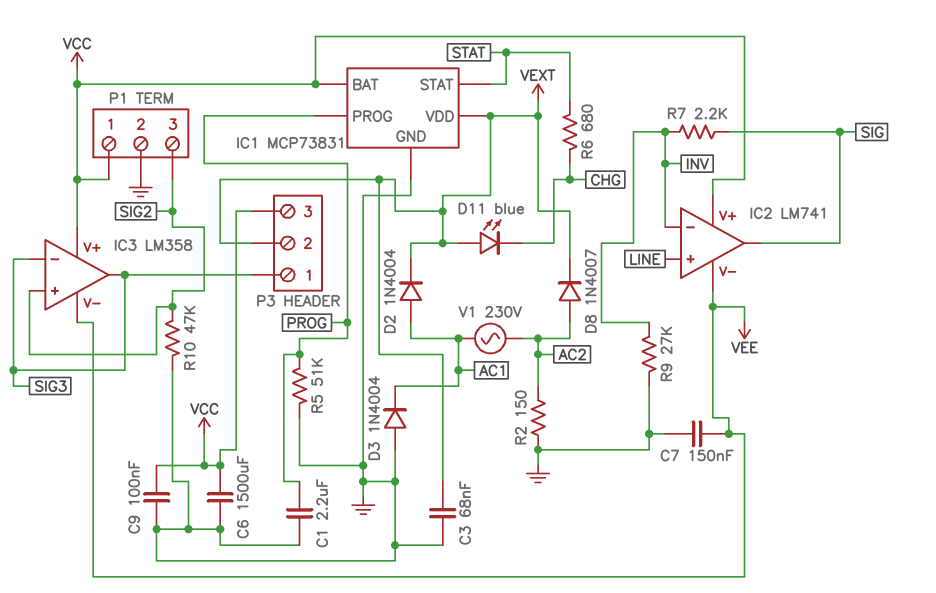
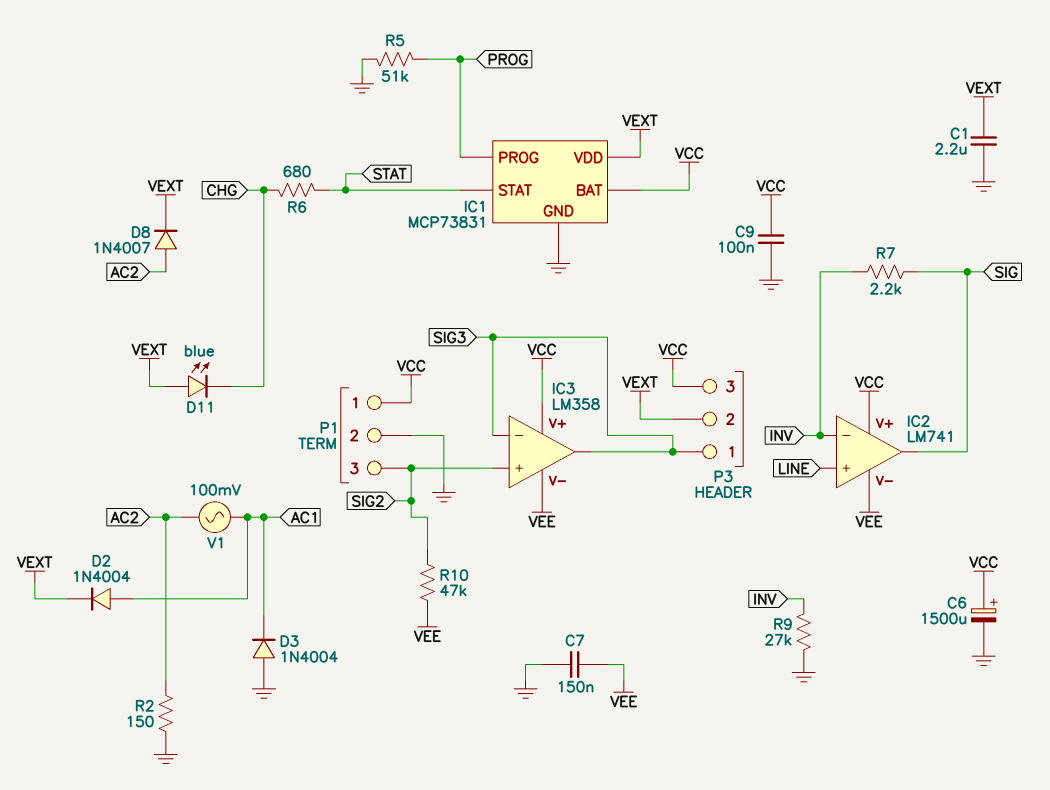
C1: 2.2uF (GND, PROG) -> 2.2uF (GND, VEXT)
C3: 68nF (GND, VEXT) -> none
C6: 1500uF (GND, VCC) -> 1500uF (plus VCC, minus GND)
R10: 47k (GND, SIG2) -> 47k (SIG2, VEE)
V1: AC 230V (AC1, AC2) -> AC 100mV (AC1, AC2)

